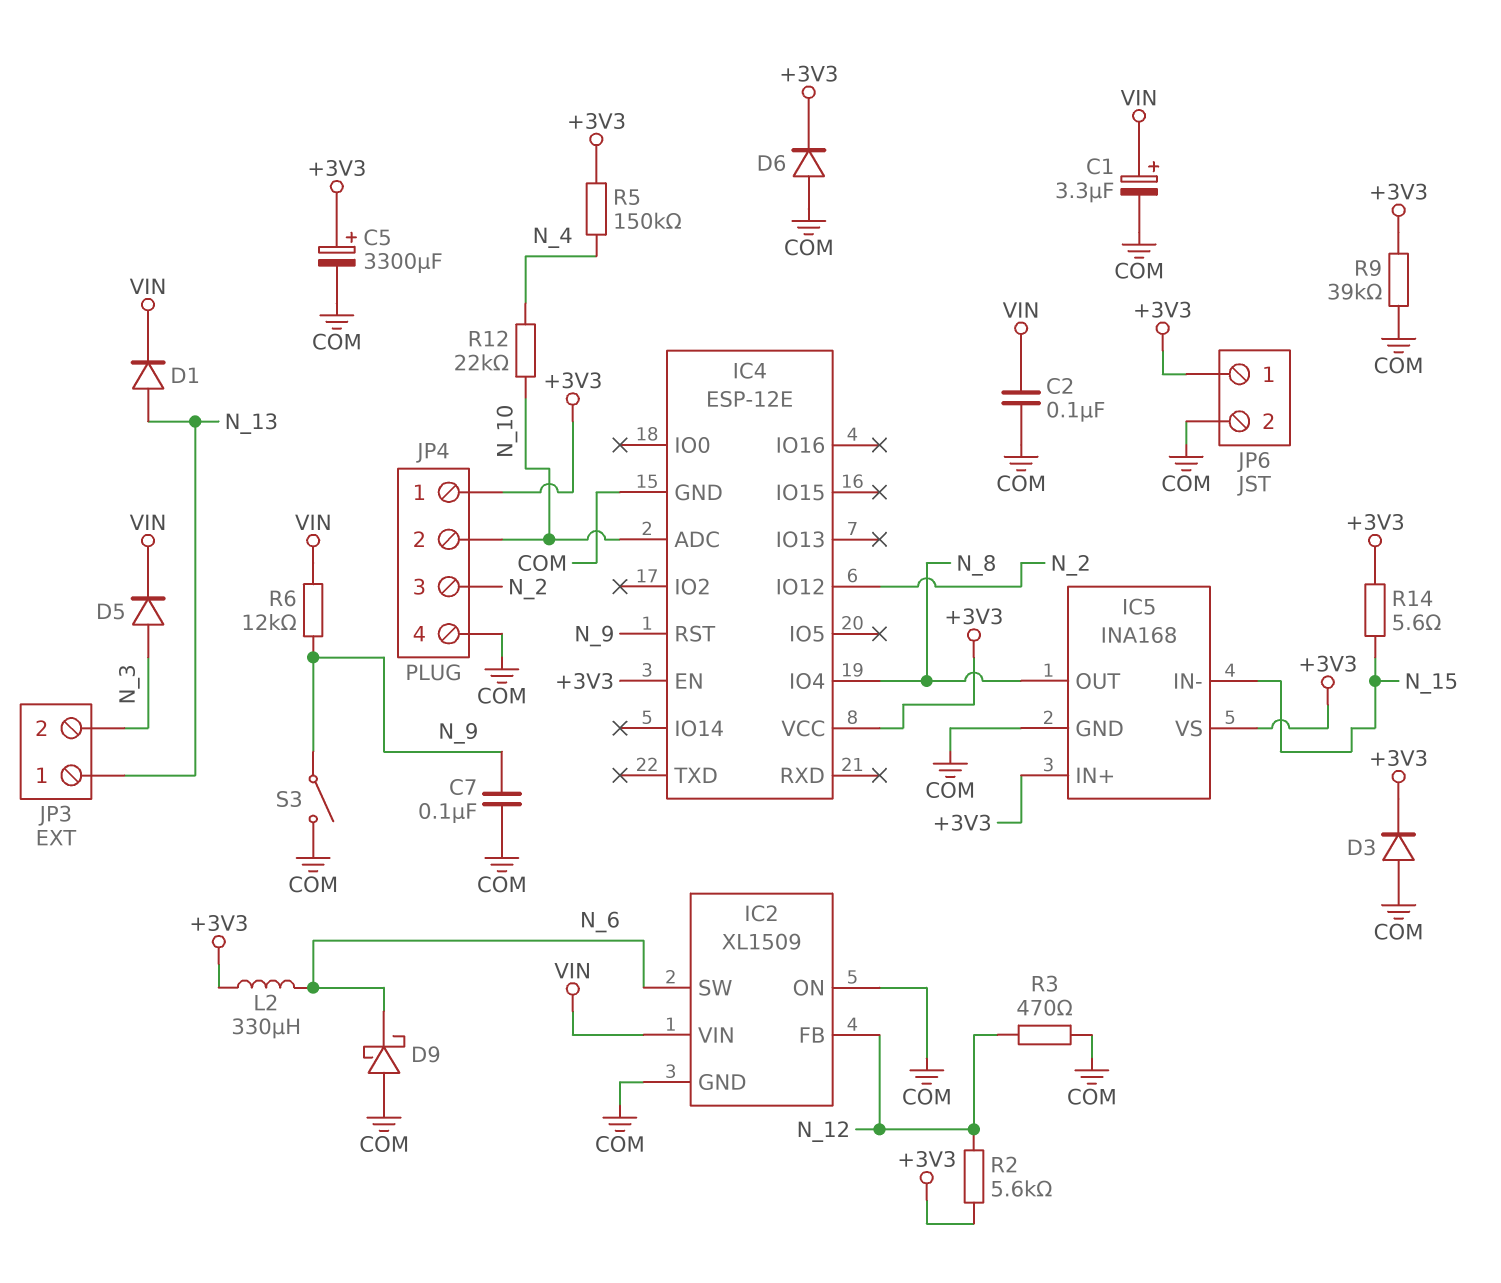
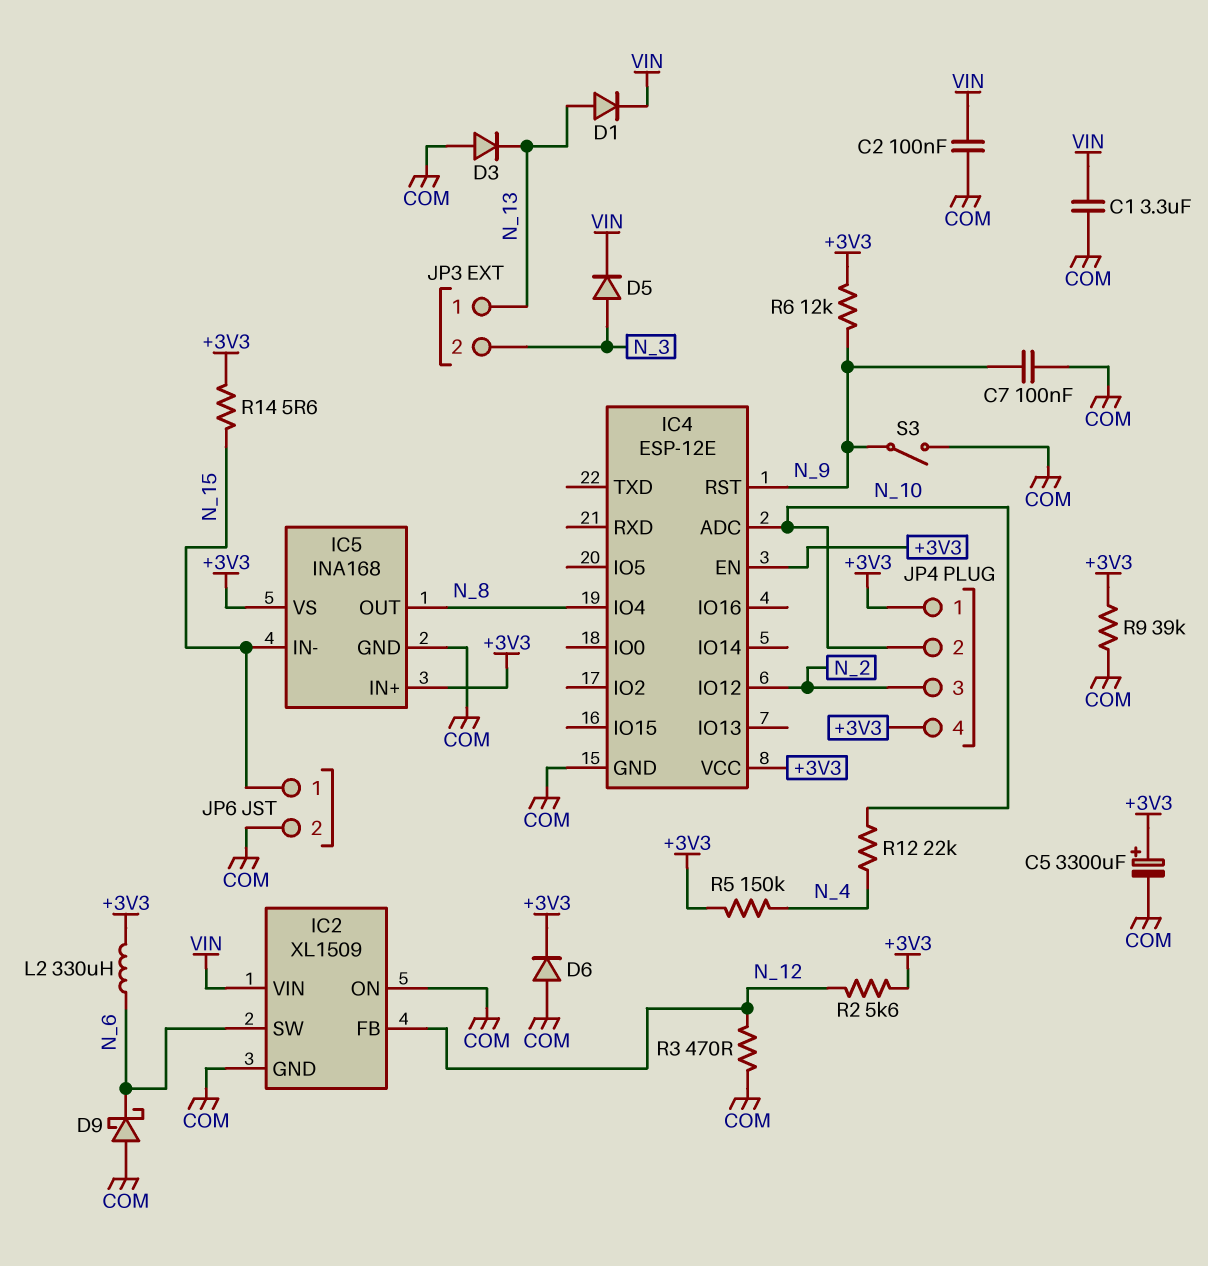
C1: 3.3uF (plus VIN, minus COM) -> 3.3uF (COM, VIN)
D3: diode (A COM, K +3V3) -> diode (A COM, K N_13)
JP4 pin 4: COM -> +3V3
JP6 pin 1: +3V3 -> N_15
R6: 12k (N_9, VIN) -> 12k (+3V3, N_9)

